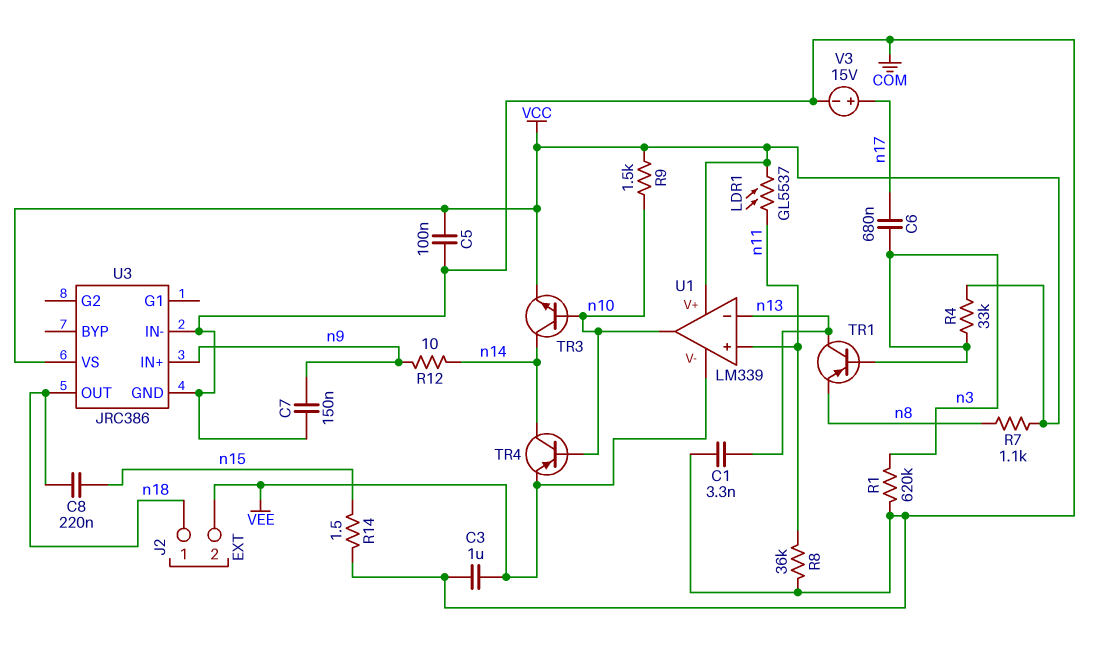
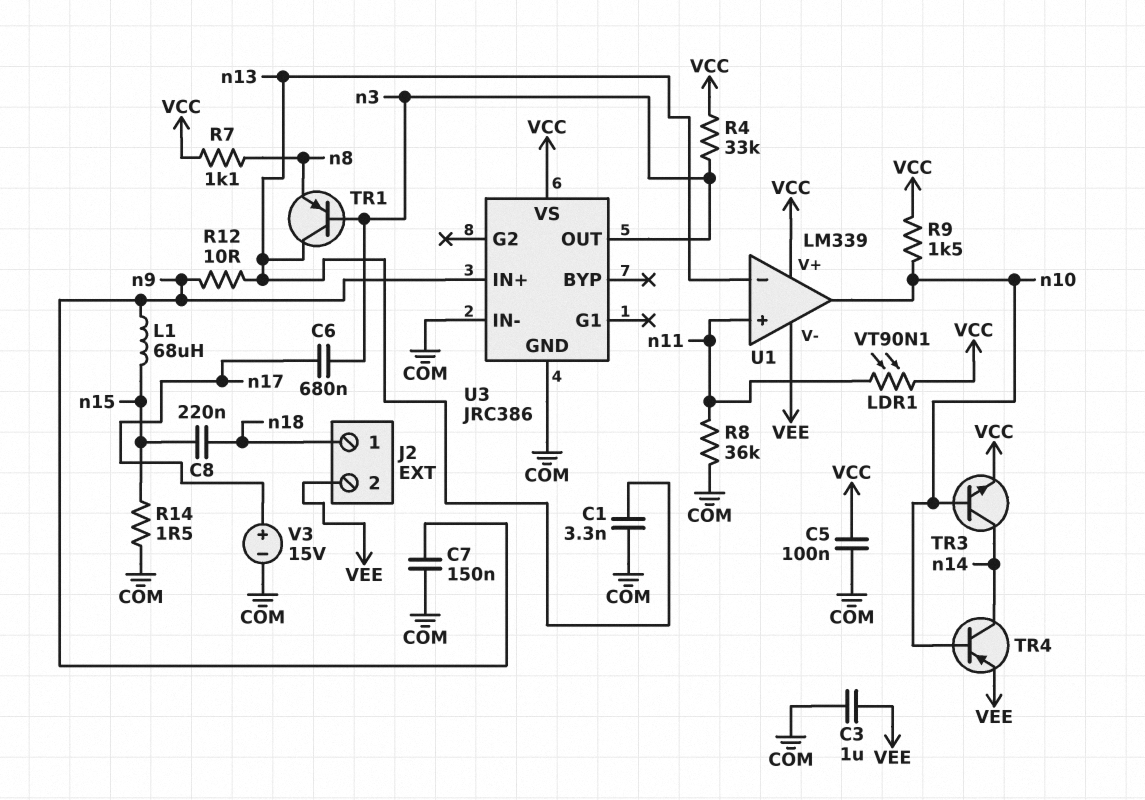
L1: none -> 68uH (n9, n15)
LDR1: GL5537 (VCC, n11) -> VT90N1 (VCC, n11)
R1: 620k (COM, n3) -> none
R12: 10 (n9, n14) -> 10 (n9, n13)
U3 pin OUT: n18 -> n3

